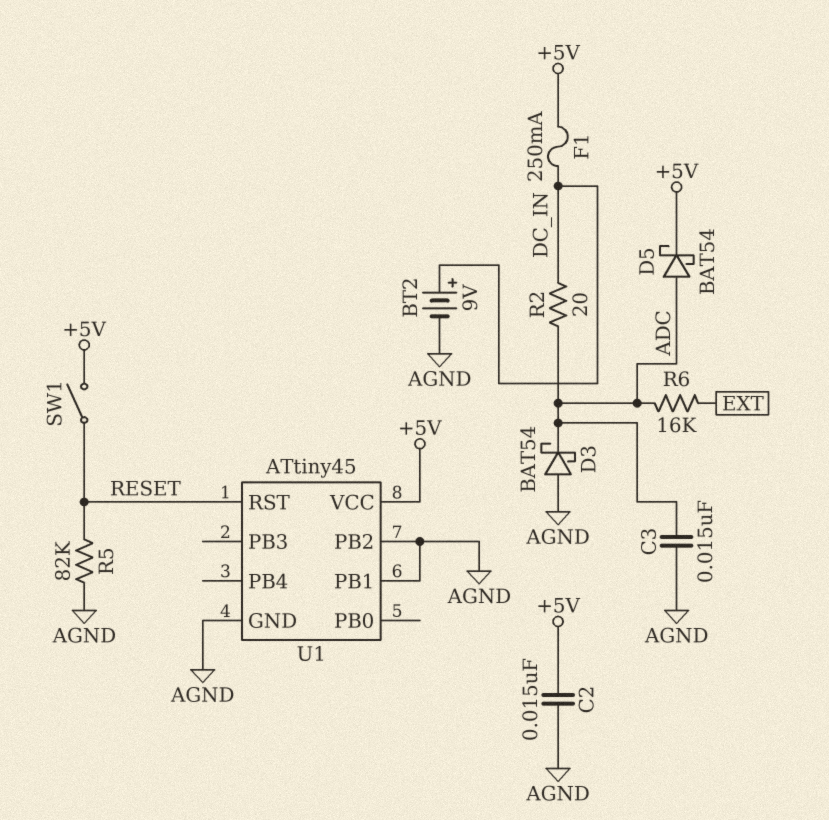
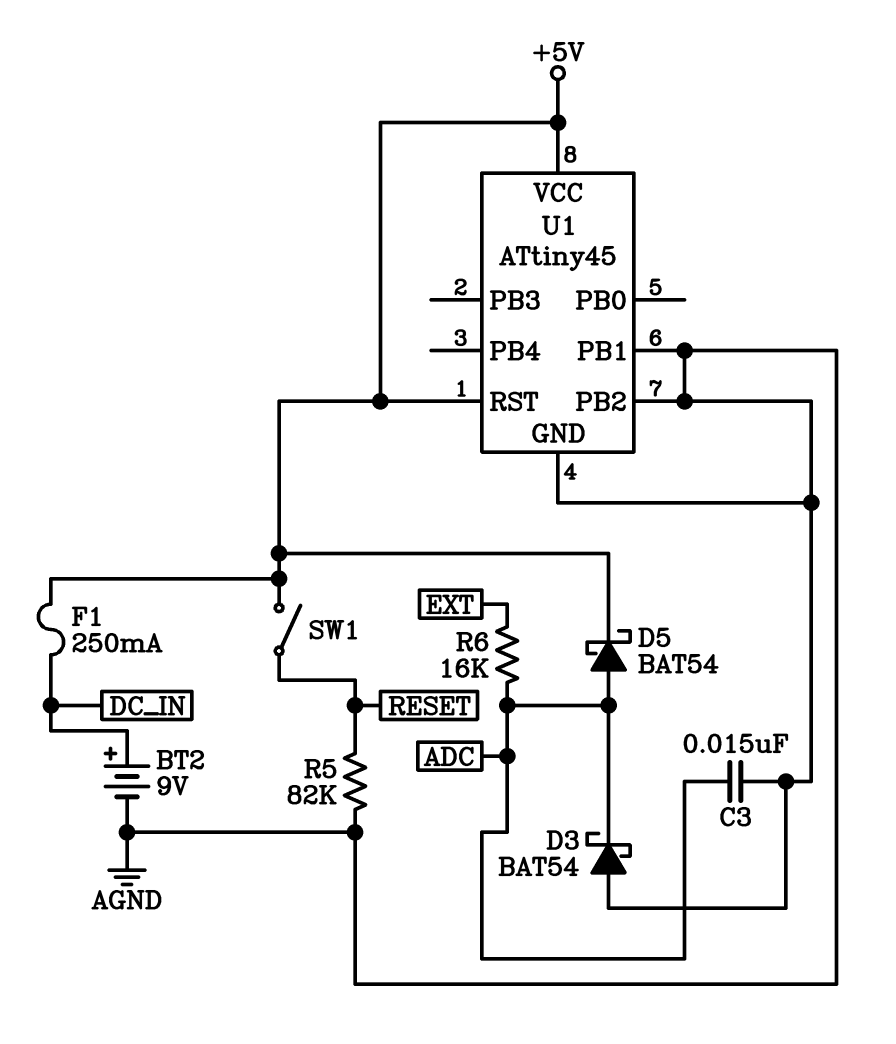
C2: 15nF (+5V, AGND) -> none
R2: 20 (ADC, DC_IN) -> none
U1 pin RST: RESET -> +5V

